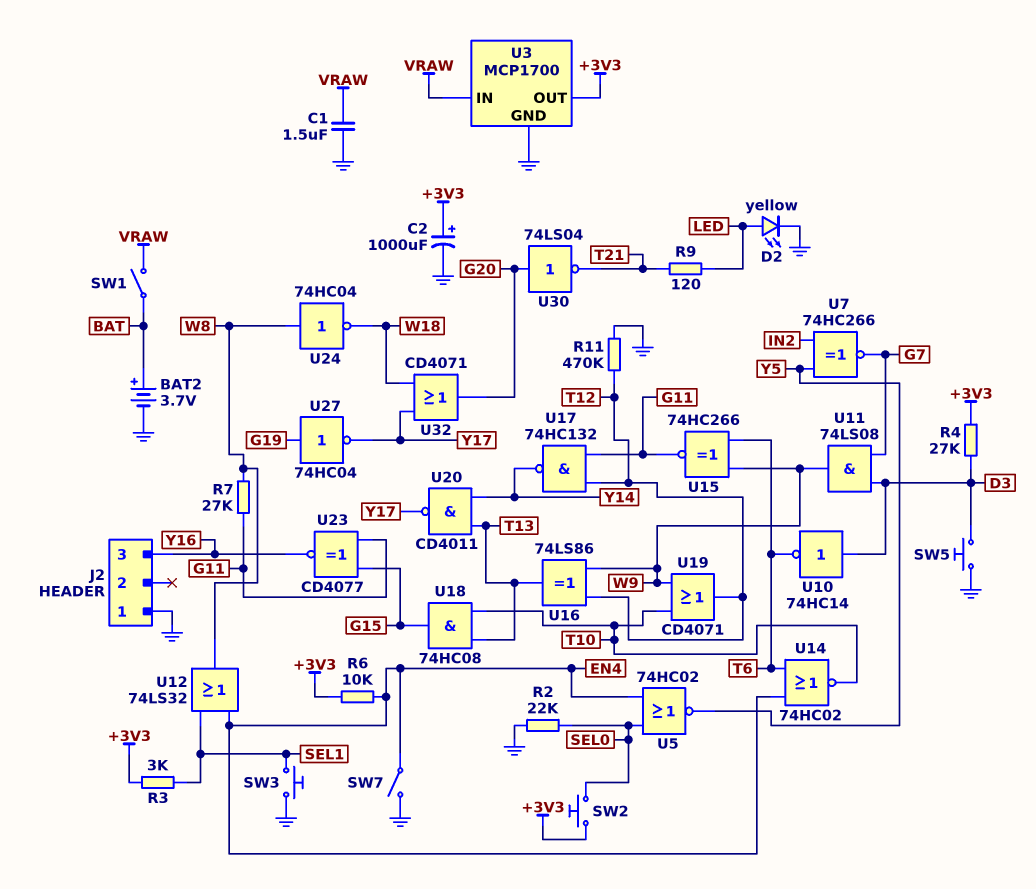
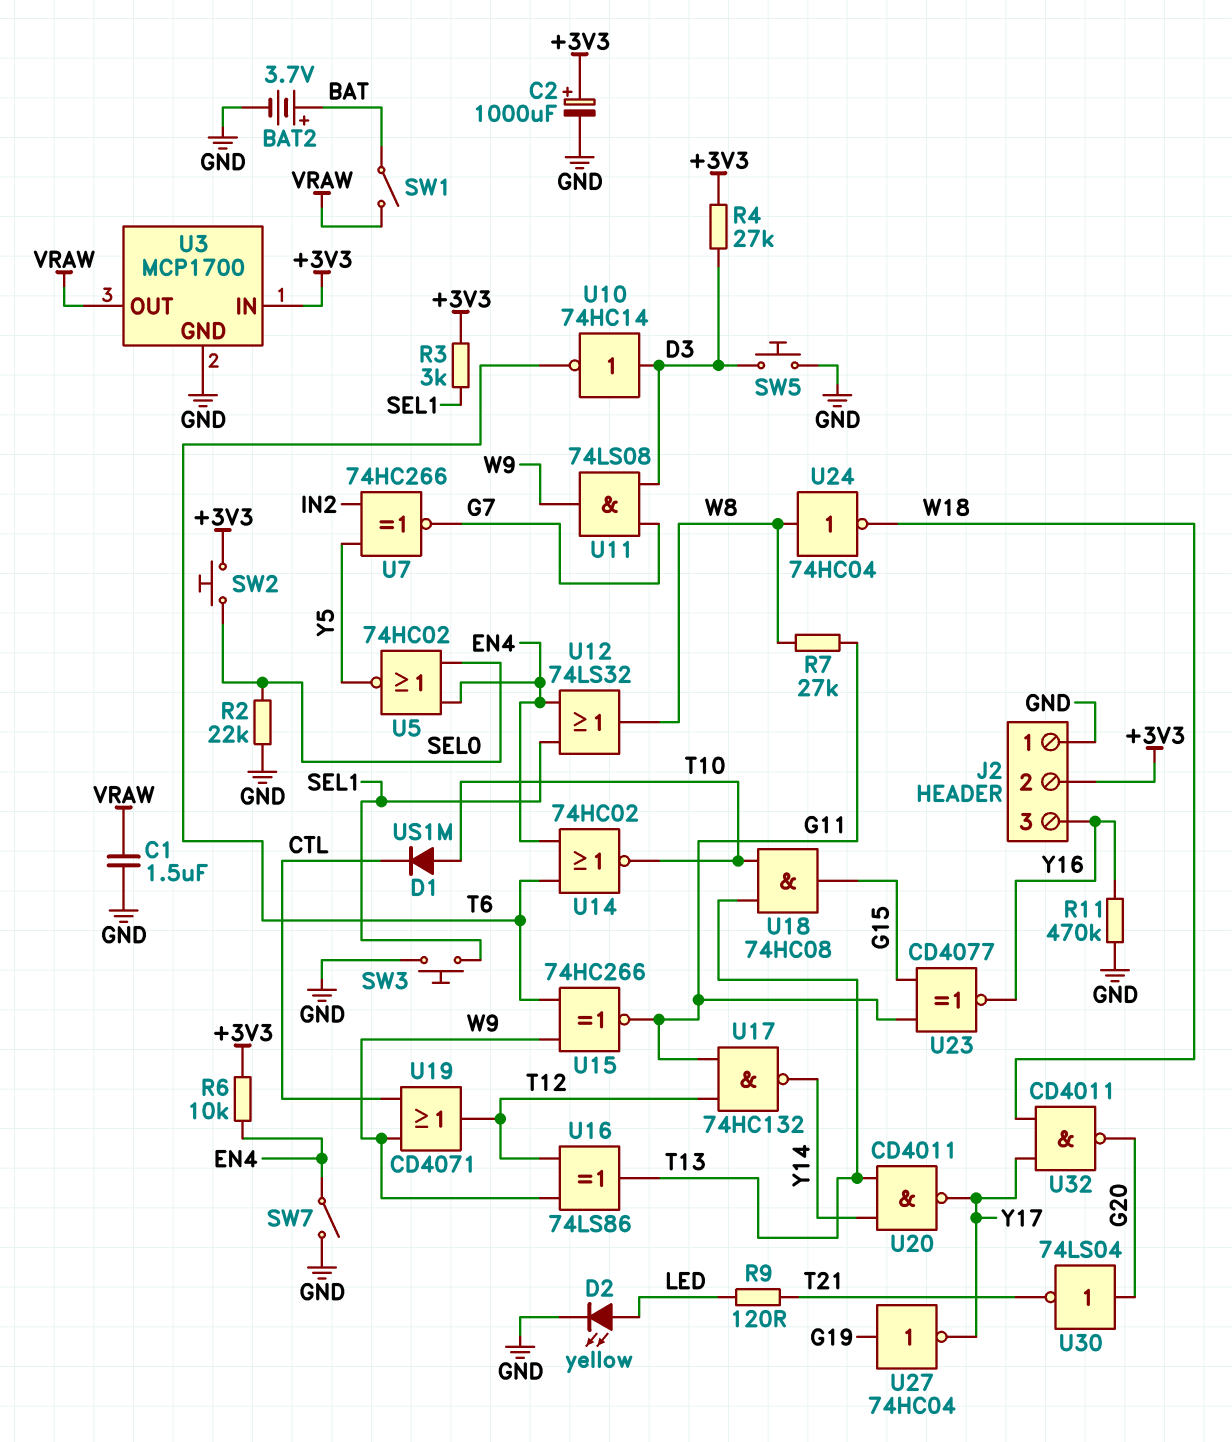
D1: none -> diode US1M (A T10, K CTL)
J2 pin 2: none -> +3V3
R11: 470k (GND, T12) -> 470k (GND, Y16)
U3 pin IN: VRAW -> +3V3
U3 pin OUT: +3V3 -> VRAW
U19: OR CD4071 (in T10, in W9, out T12) -> OR CD4071 (in CTL, in W9, out T12)
U32: OR CD4071 (in W18, in Y17, out G20) -> NAND CD4011 (in W18, in Y17, out G20)

